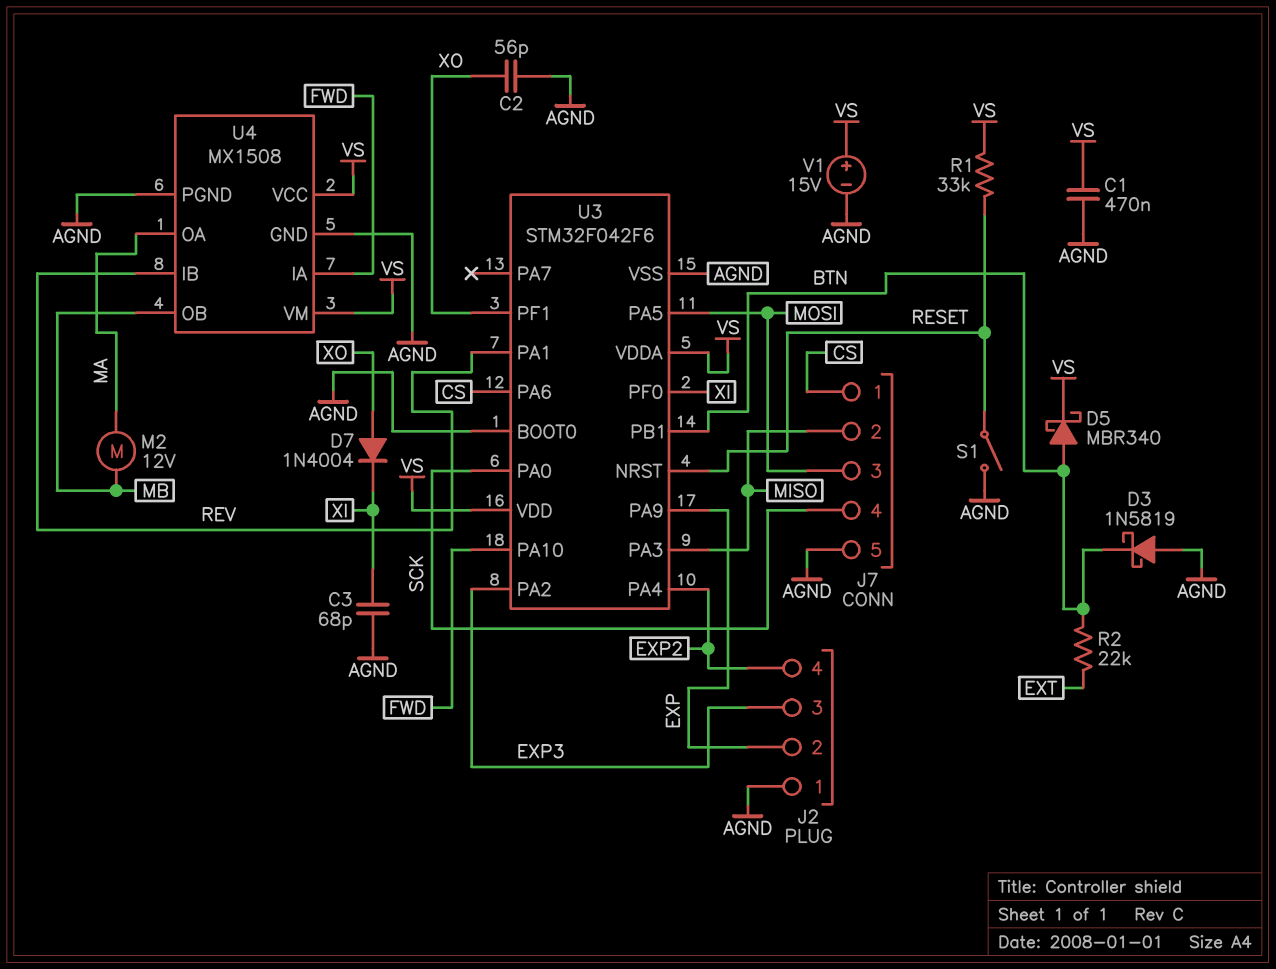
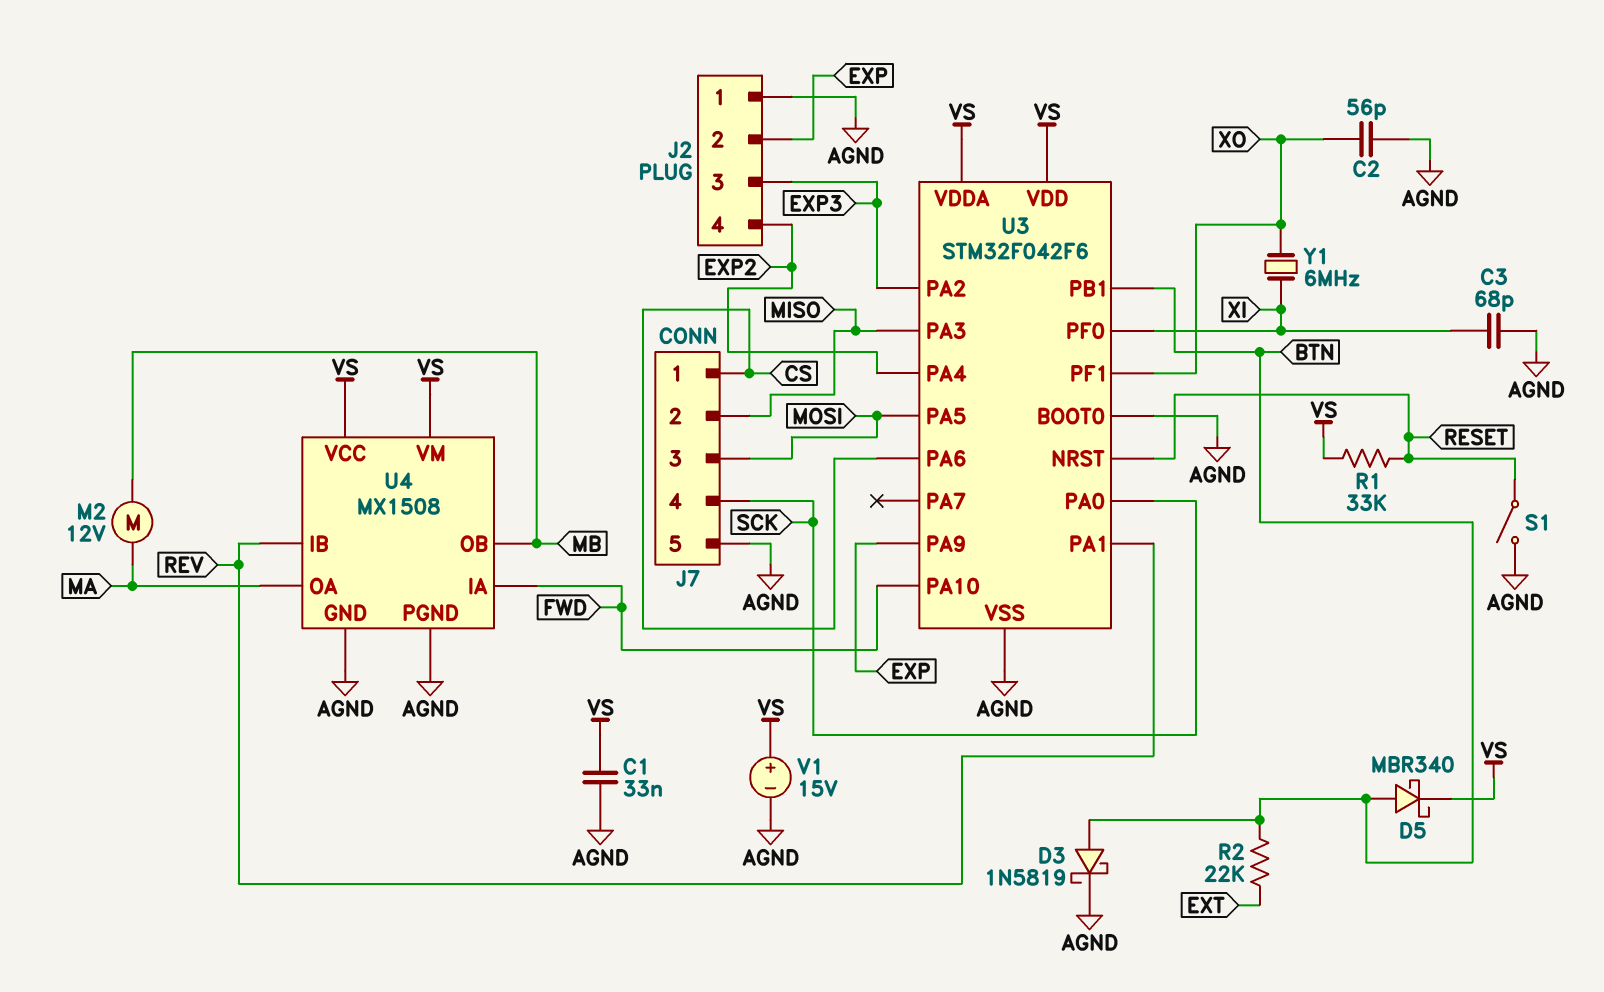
C1: 470nF (AGND, VS) -> 33nF (AGND, VS)
D3: schottky 1N5819 (A AGND, K BTN) -> schottky 1N5819 (A BTN, K AGND)
D7: diode 1N4004 (A XO, K XI) -> none
Y1: none -> 6MHz (XI, XO)

